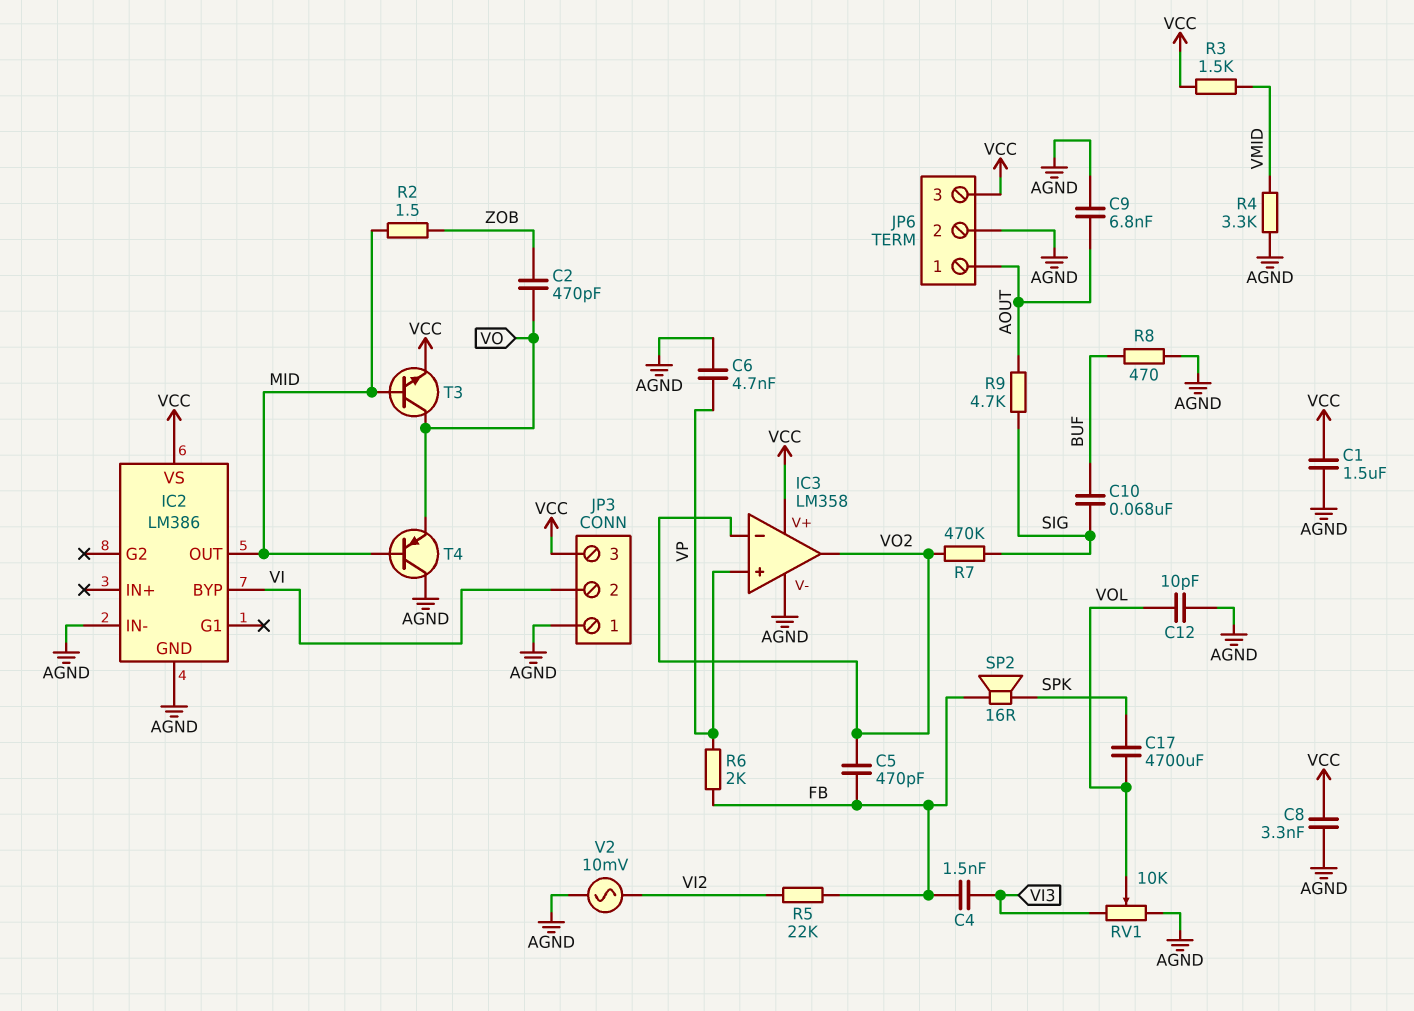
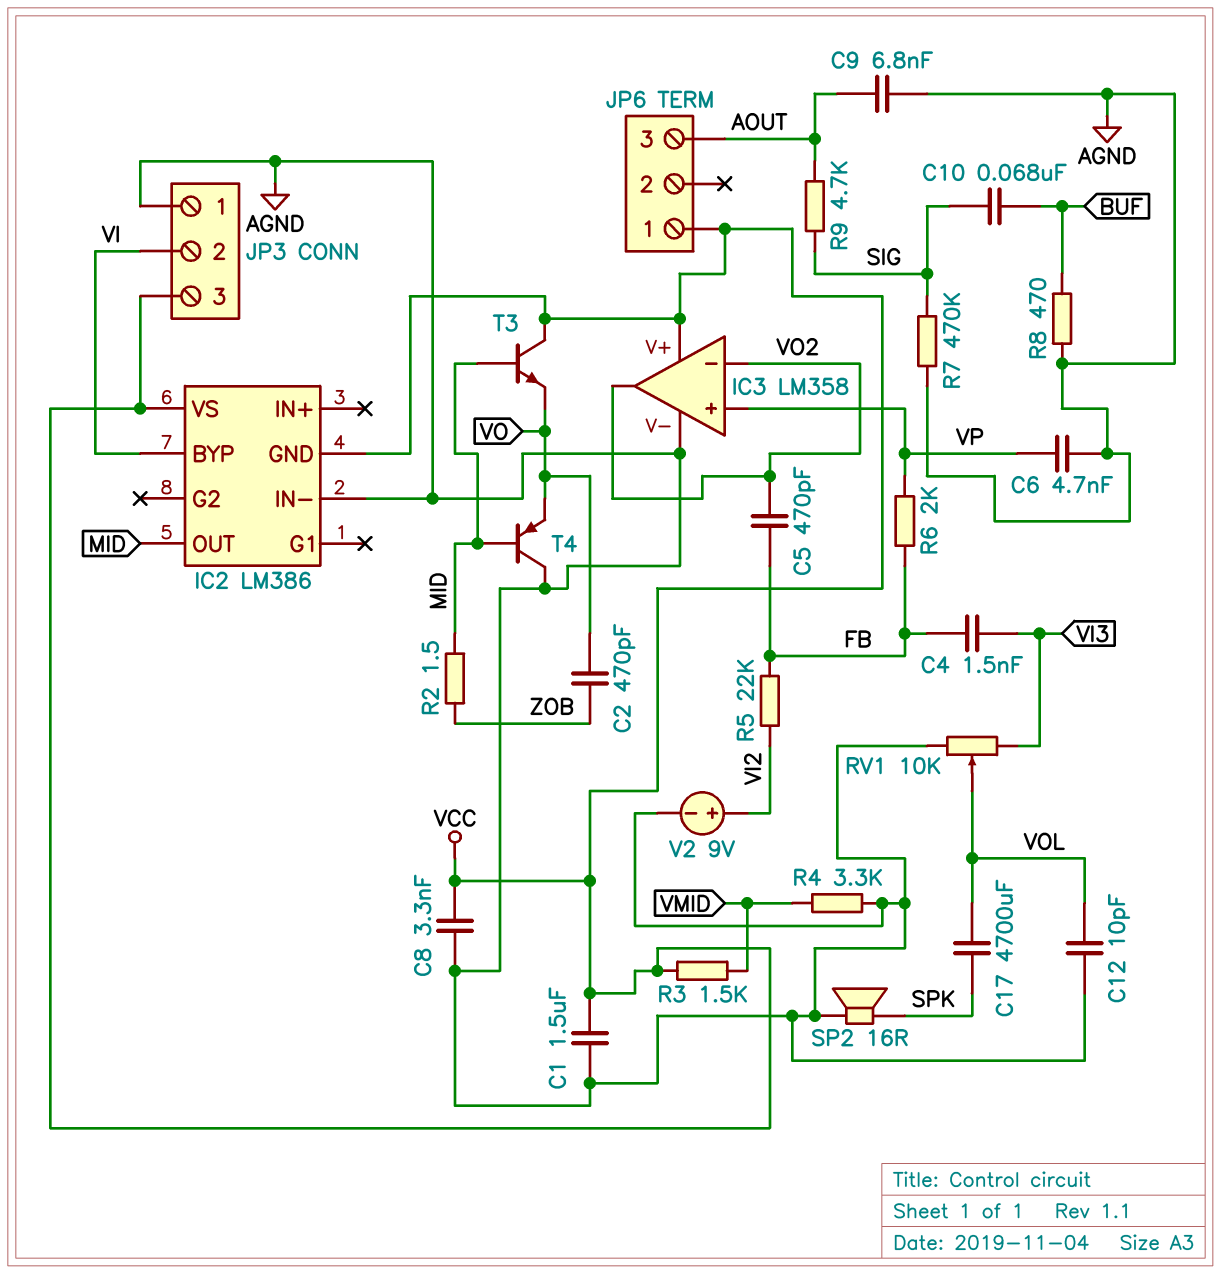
IC2 pin GND: AGND -> VCC
JP6 pin 1: AOUT -> VCC
JP6 pin 2: AGND -> none
JP6 pin 3: VCC -> AOUT
R7: 470k (SIG, VO2) -> 470k (AGND, SIG)
SP2: speaker 16R (FB, SPK) -> speaker 16R (AGND, SPK)
T3: NPN (B MID, C VO, E VCC) -> NPN (B MID, C VCC, E VO)
V2: AC 10mV (AGND, VI2) -> 9V (plus VI2, minus AGND)

